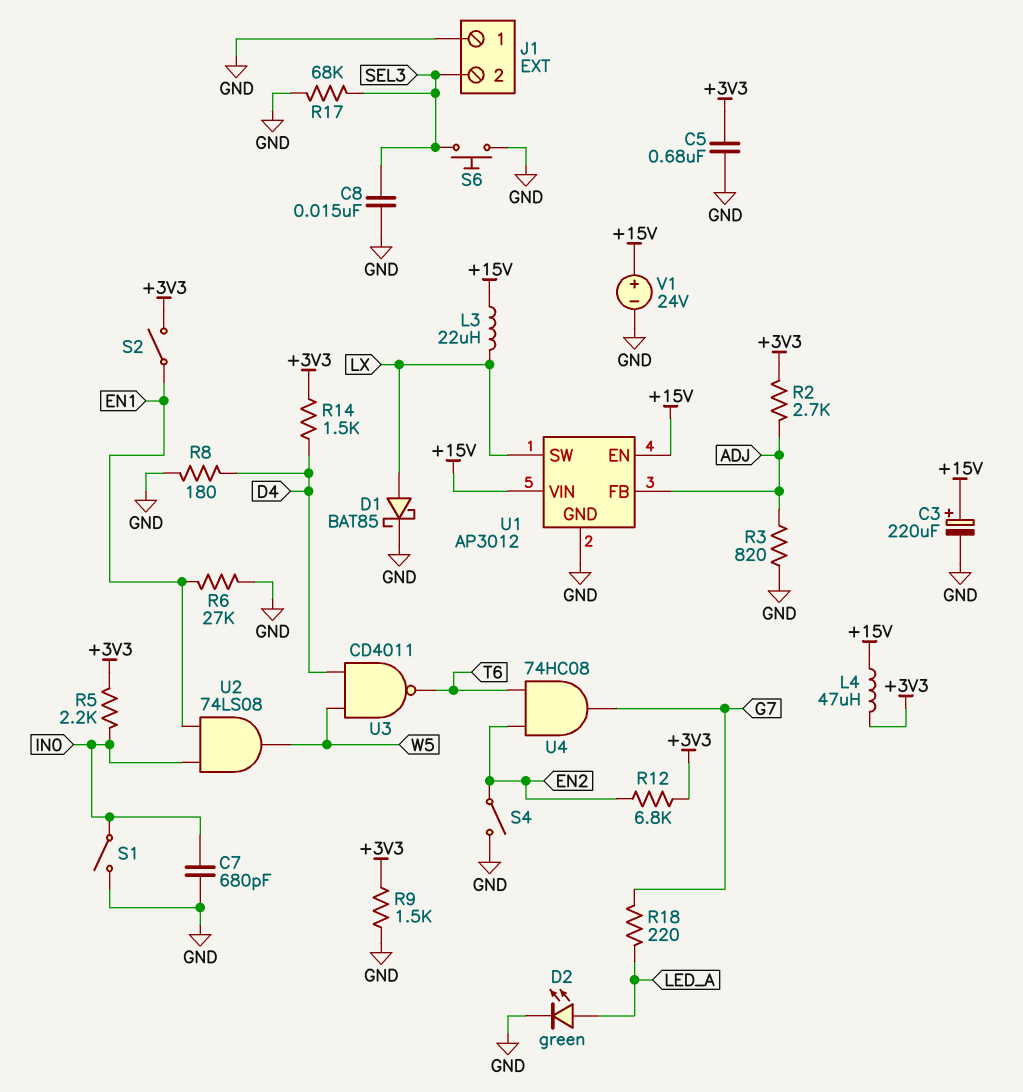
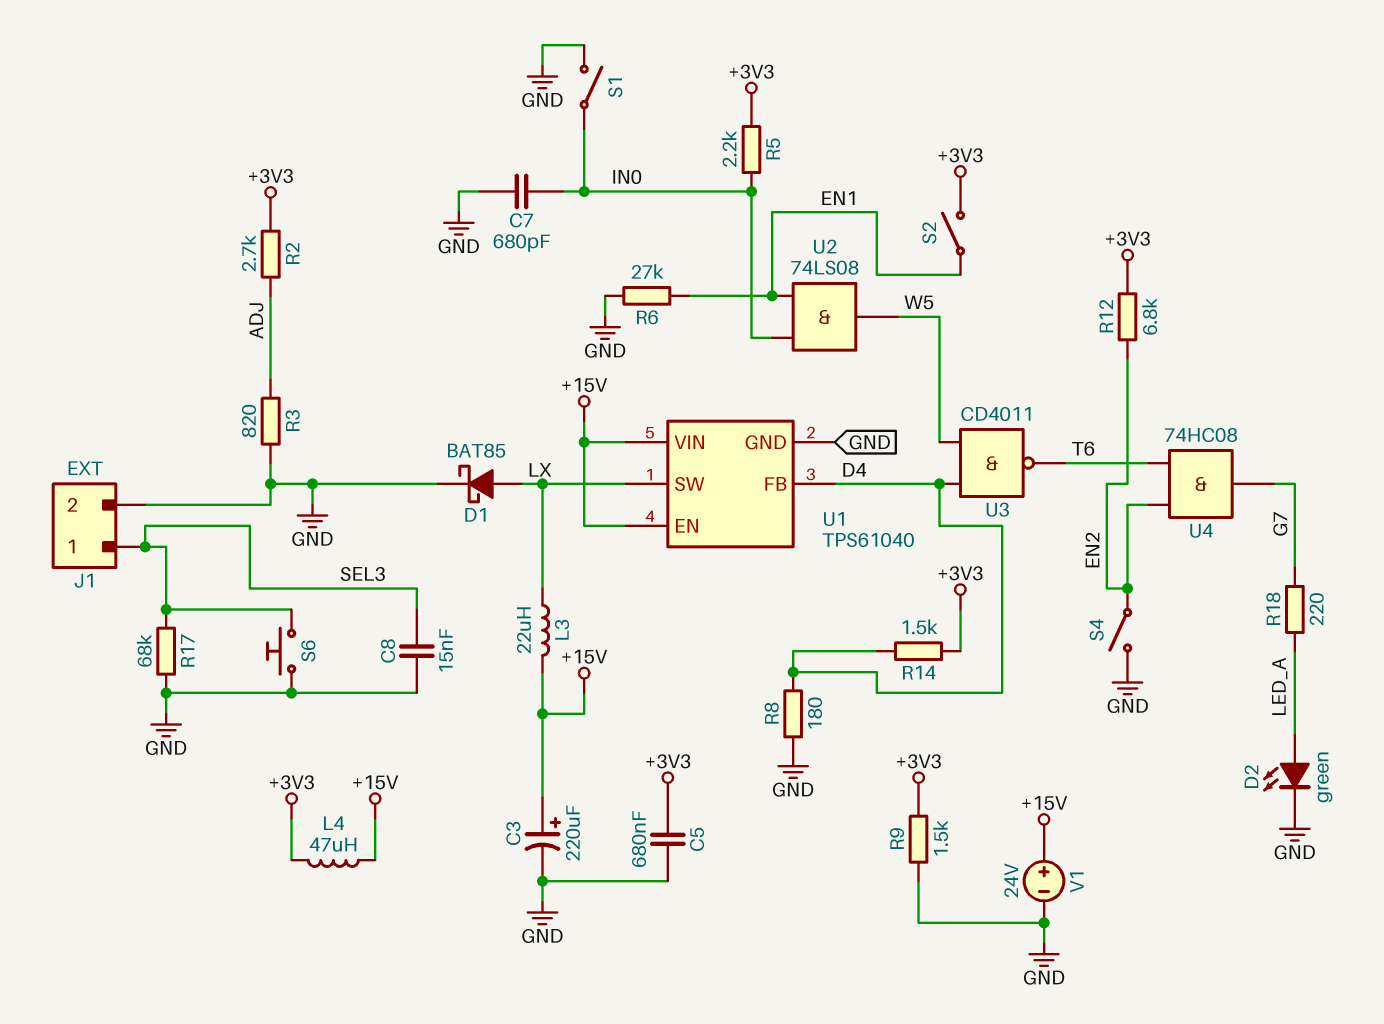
J1 pin 1: GND -> SEL3
J1 pin 2: SEL3 -> GND
U1: AP3012 -> TPS61040
U1 pin FB: ADJ -> D4

